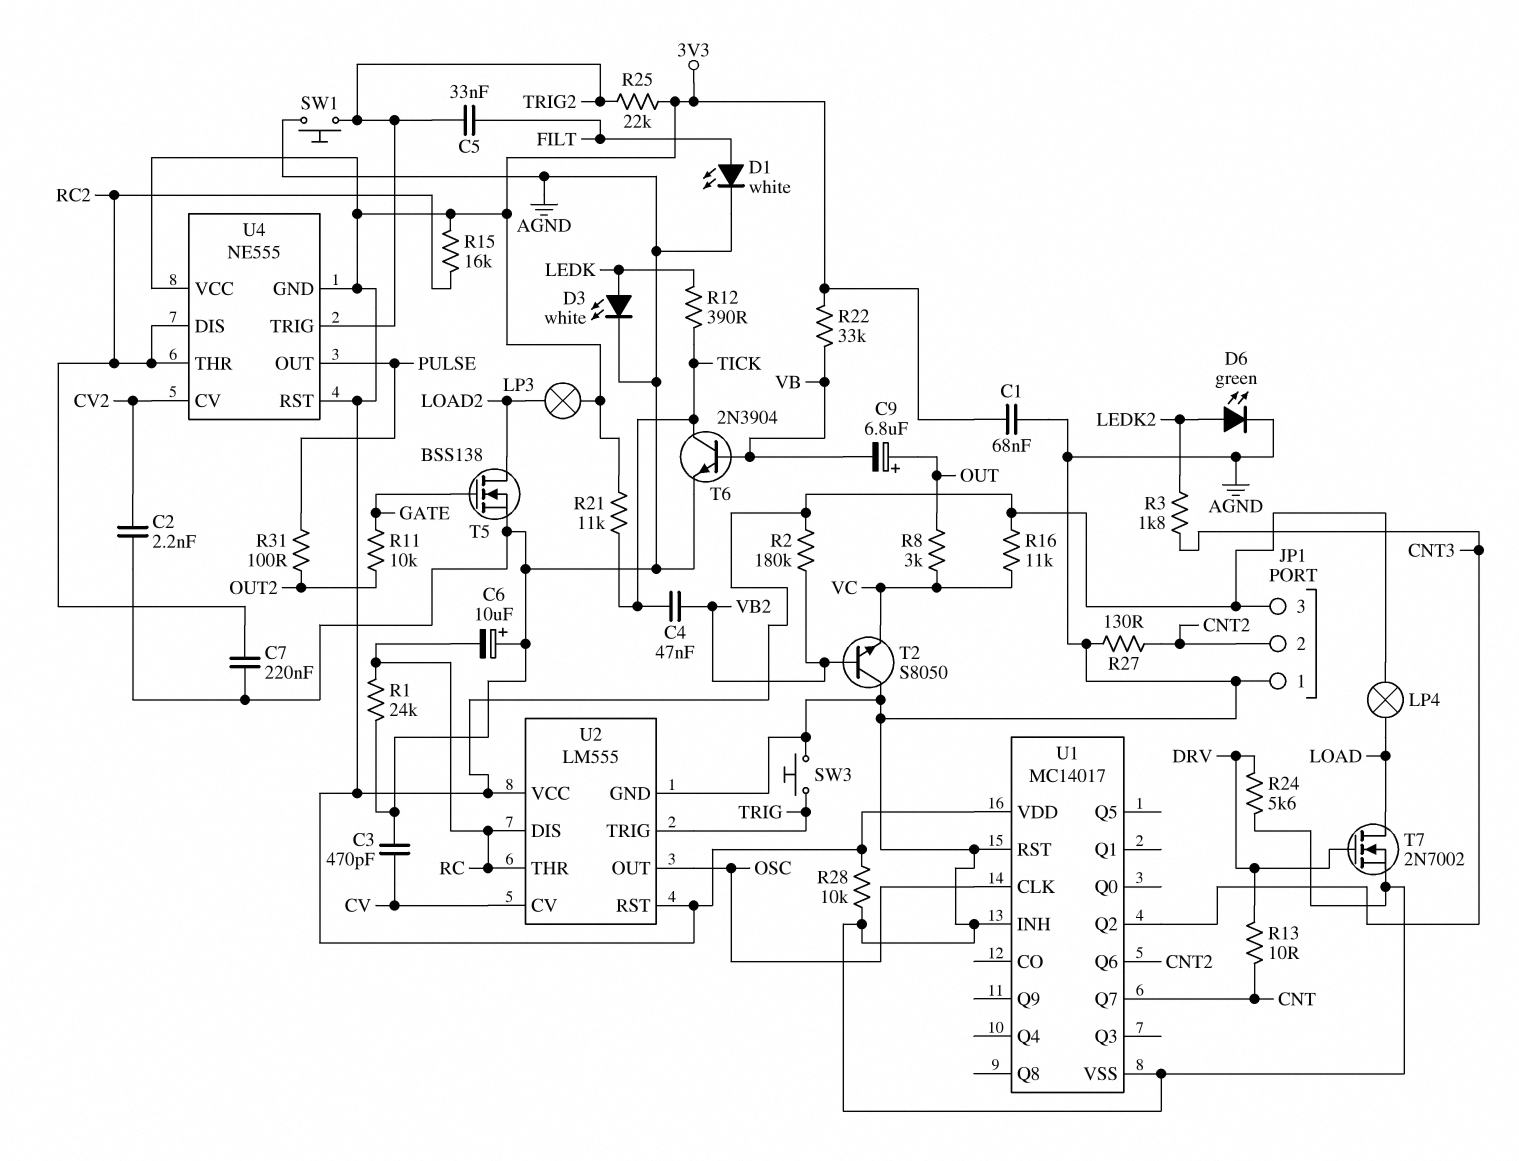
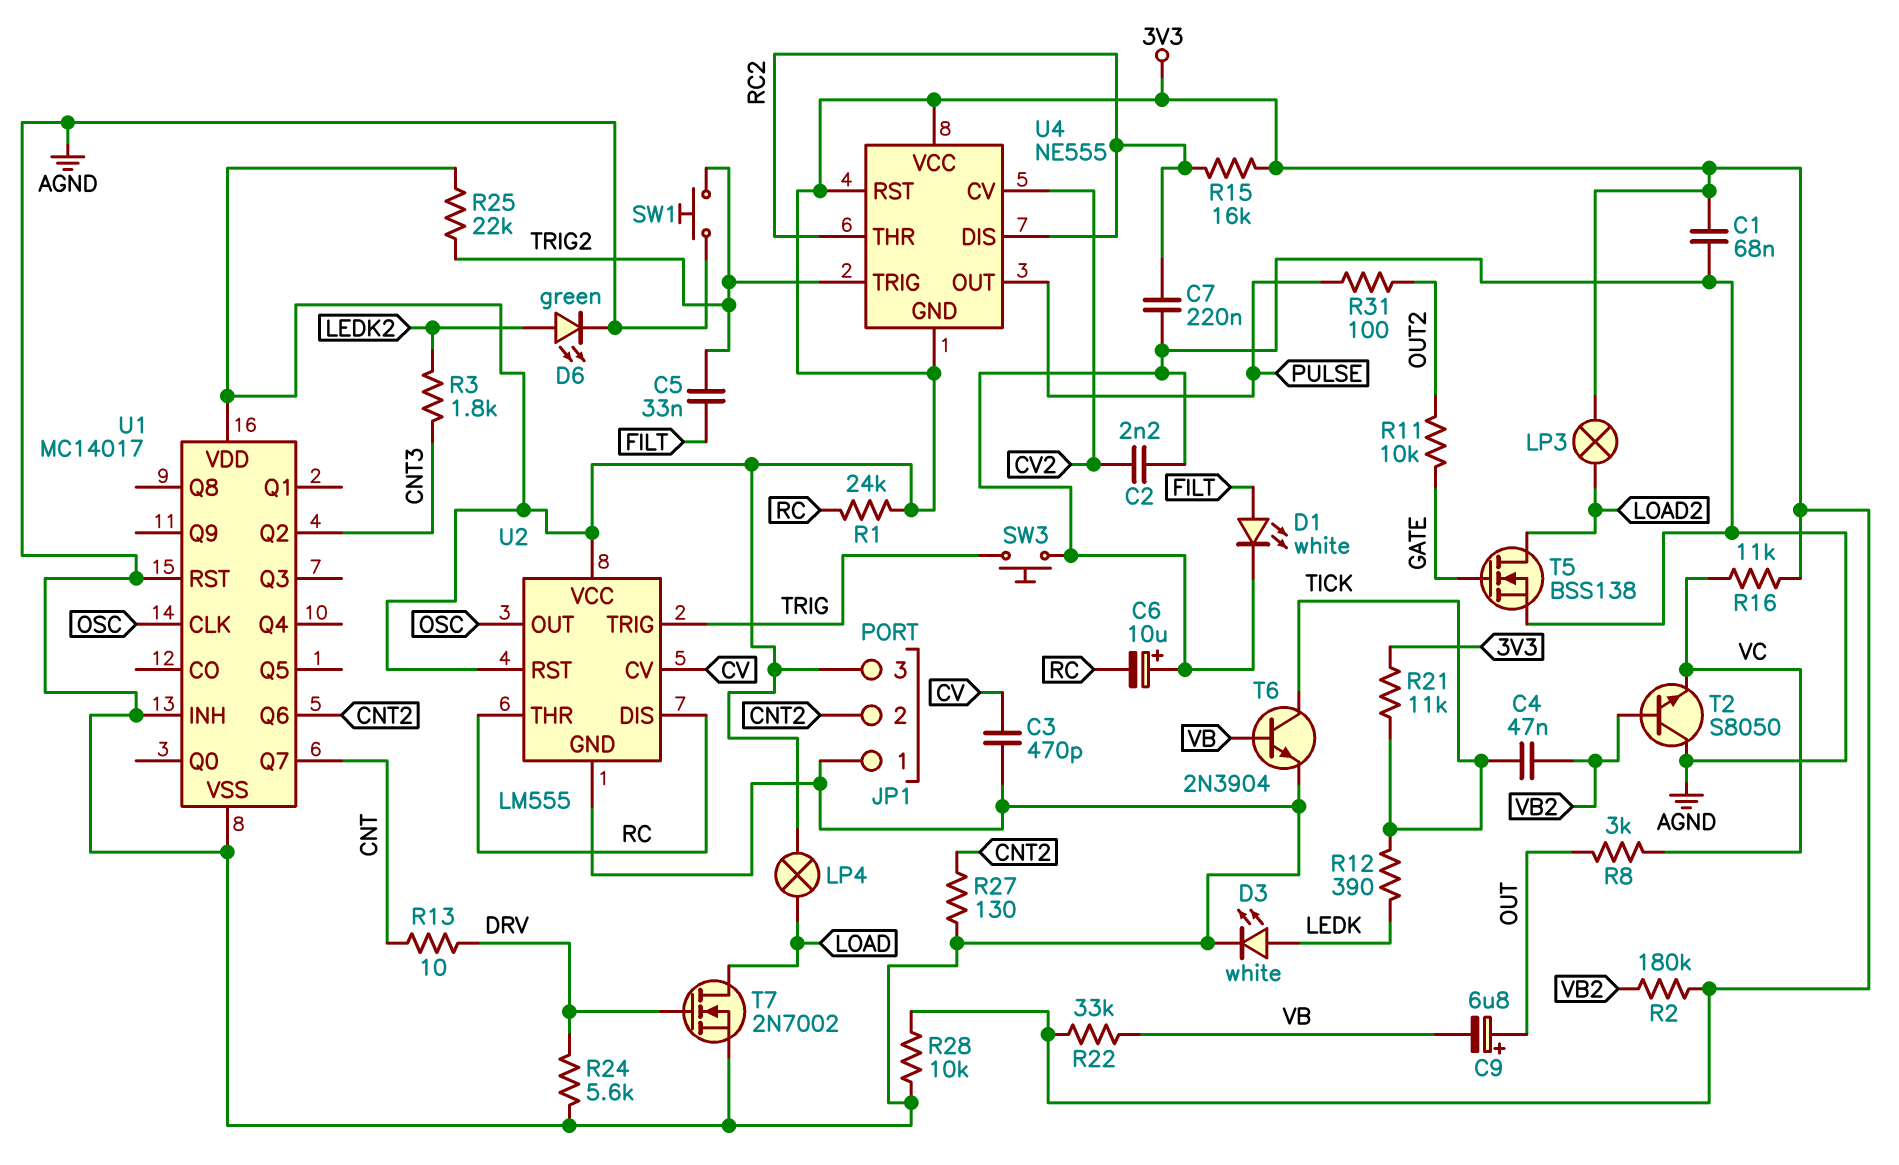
R1: 24k (AGND, RC) -> 24k (3V3, RC)

